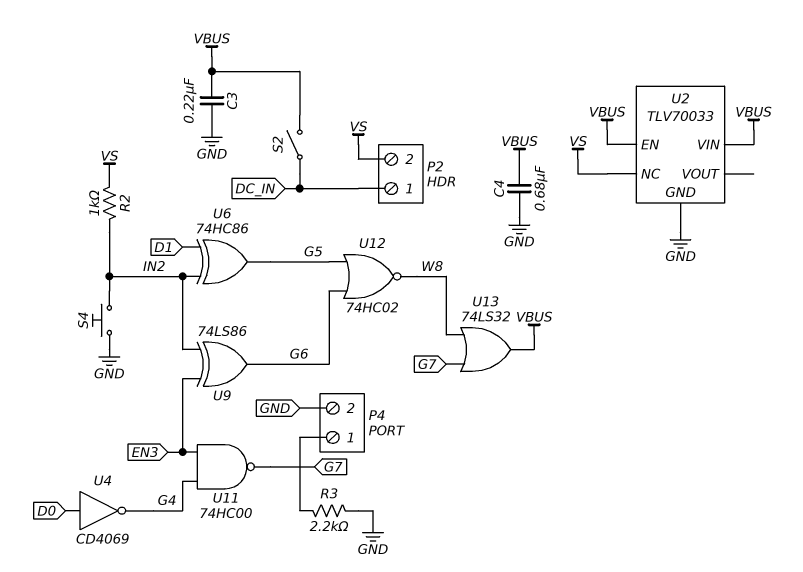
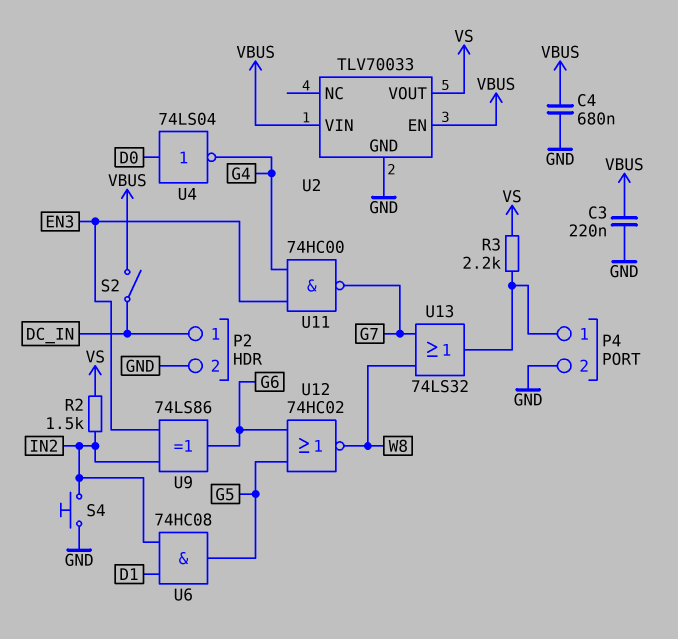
P2 pin 2: VS -> GND
R2: 1k (IN2, VS) -> 1.5k (IN2, VS)
R3: 2.2k (GND, P4/1) -> 2.2k (P4/1, VS)
U2 pin NC: VS -> none
U2 pin VOUT: none -> VS
U4: NOT CD4069 (in D0, out G4) -> NOT 74LS04 (in D0, out G4)
U6: XOR 74HC86 (in D1, in IN2, out G5) -> AND 74HC08 (in D1, in IN2, out G5)
U13: OR 74LS32 (in G7, in W8, out VBUS) -> OR 74LS32 (in G7, in W8, out P4/1)

